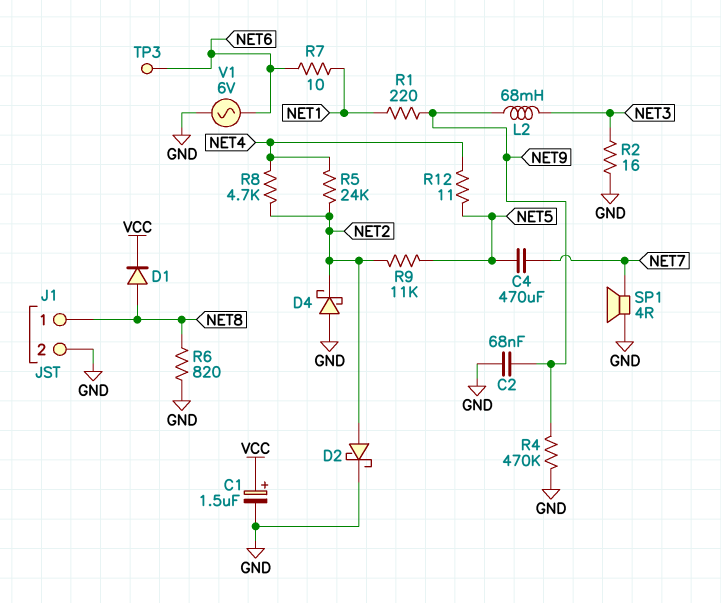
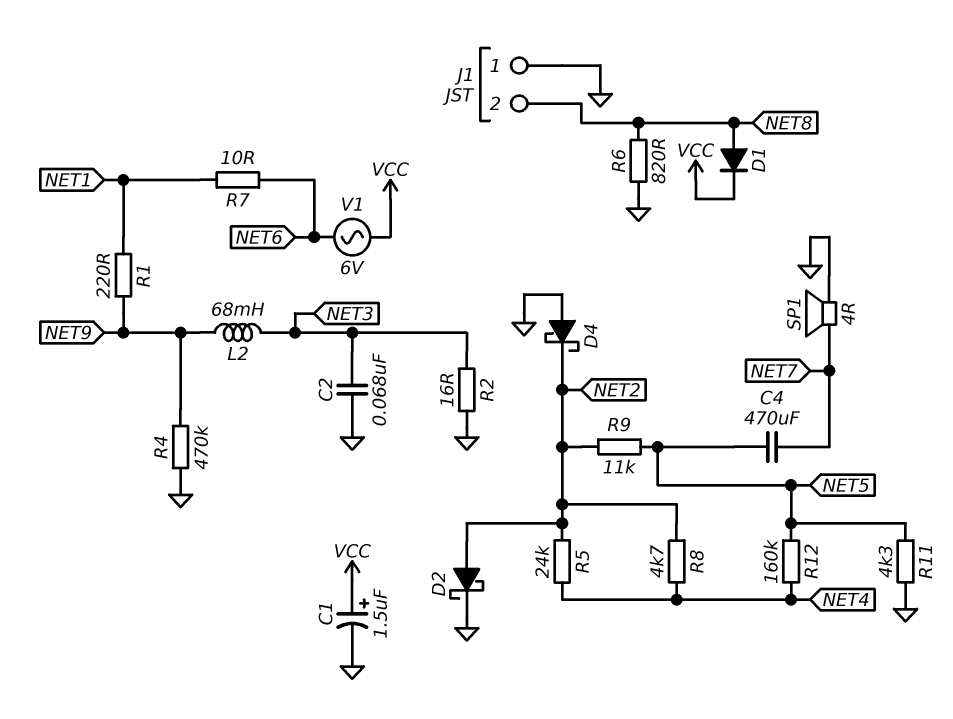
C2: 68nF (GND, NET9) -> 68nF (GND, NET3)
J1 pin 1: NET8 -> GND
J1 pin 2: GND -> NET8
R11: none -> 4.3k (GND, NET5)
R12: 11 (NET4, NET5) -> 160k (NET4, NET5)
TP3: test point (NET6) -> none
V1: AC 6V (GND, NET6) -> AC 6V (NET6, VCC)

